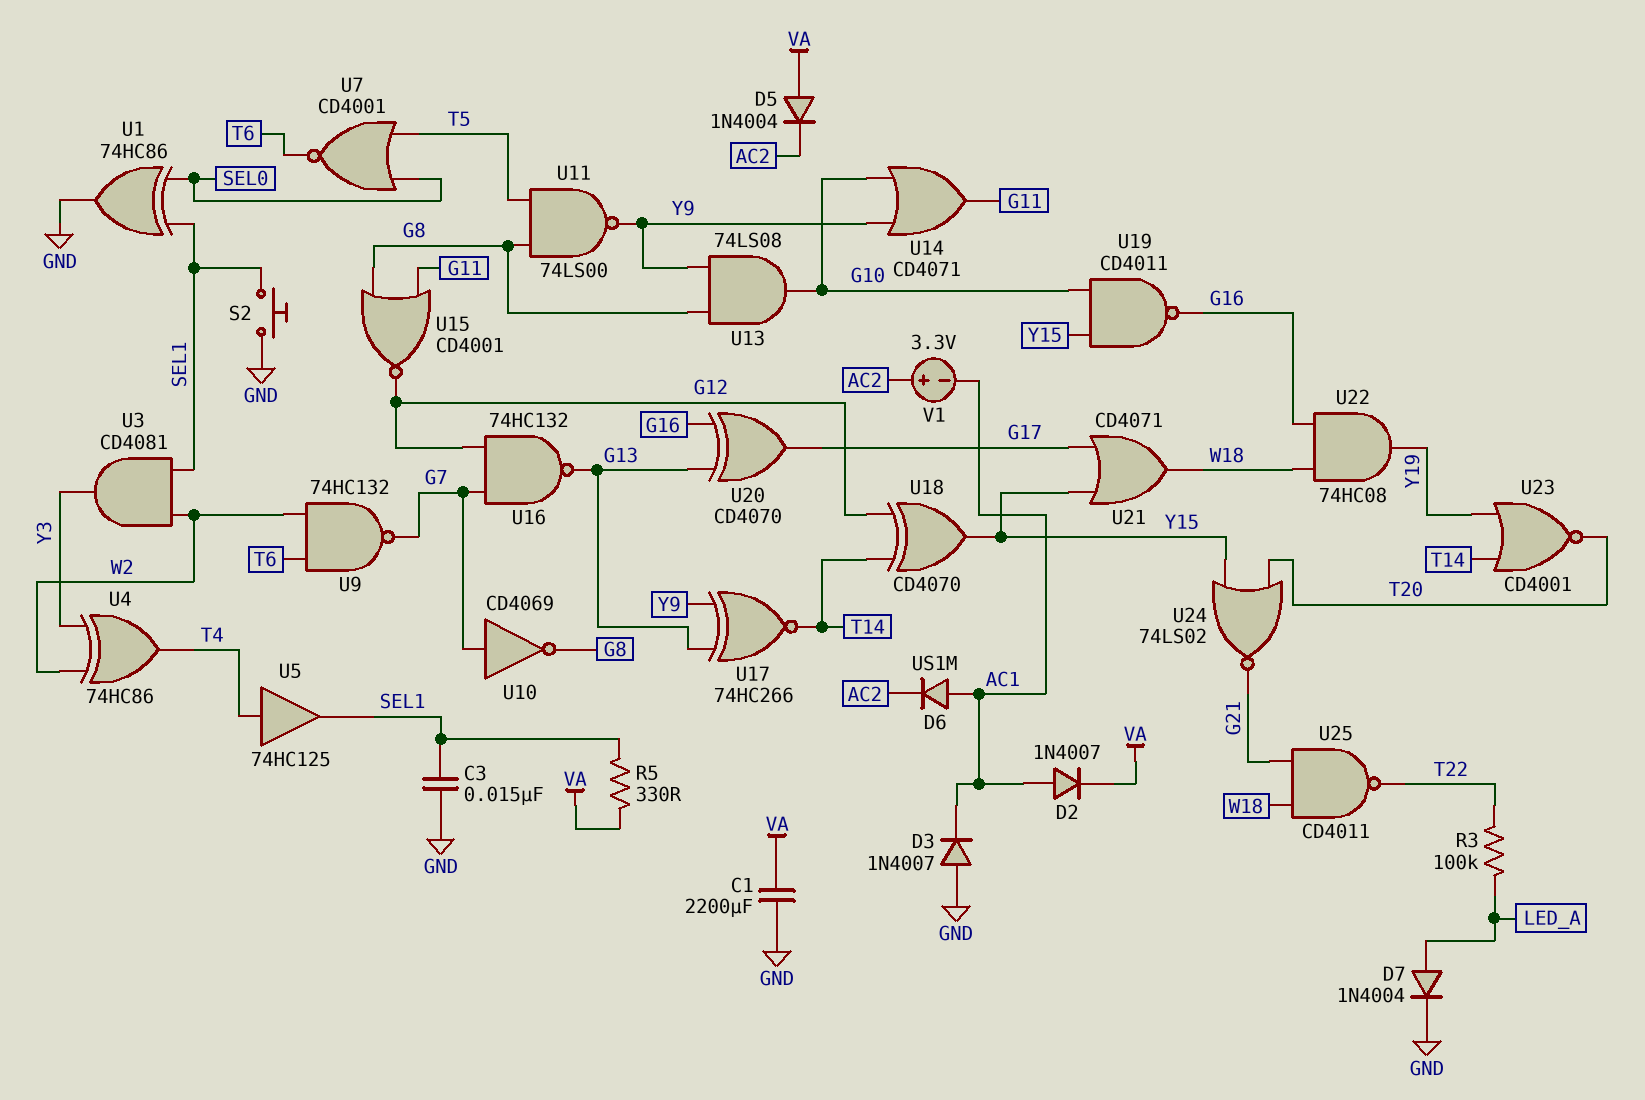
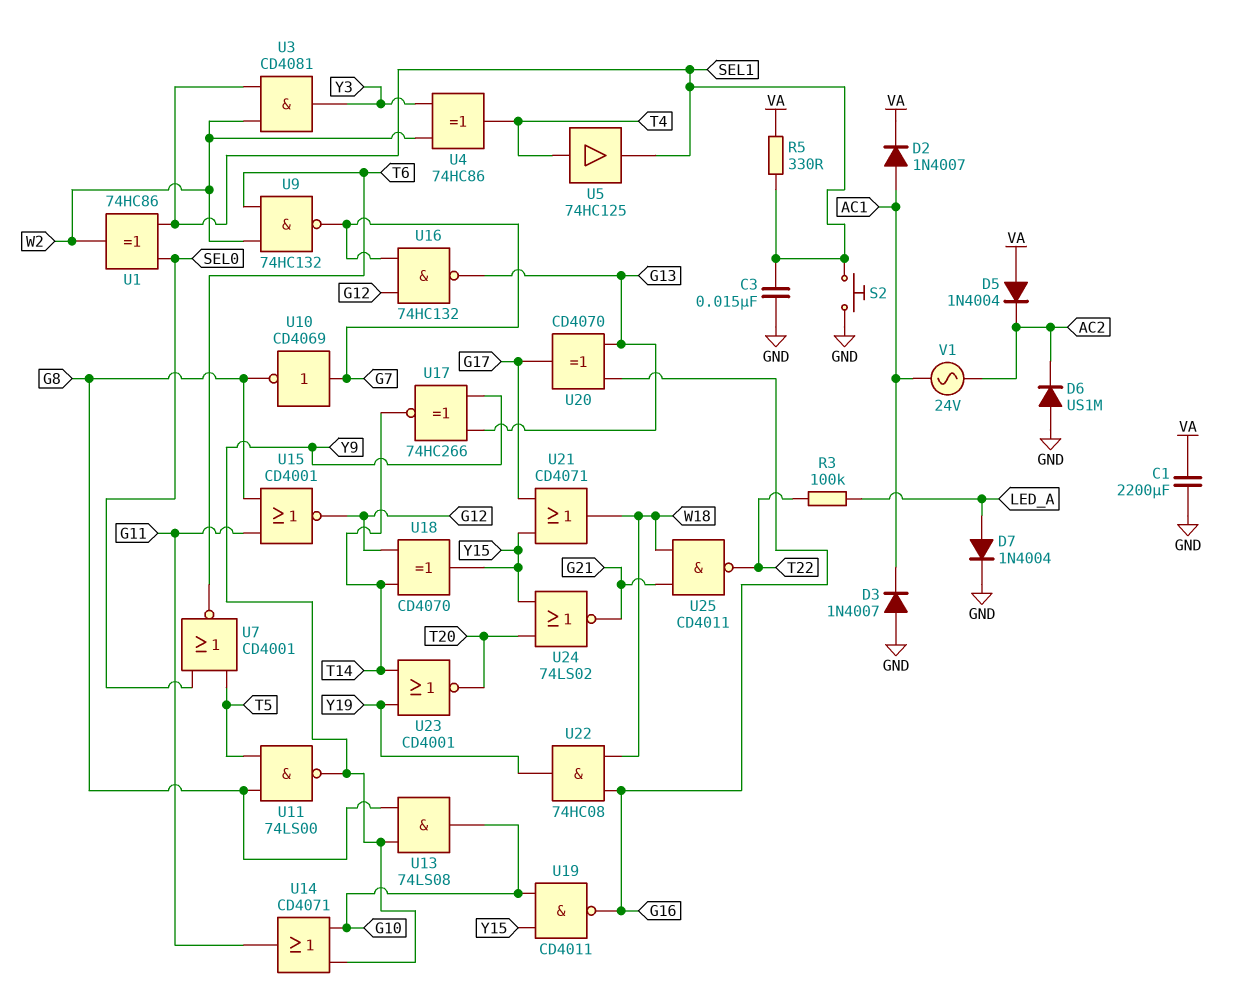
D6: diode US1M (A AC1, K AC2) -> diode US1M (A GND, K AC2)
U1: XOR 74HC86 (in SEL0, in SEL1, out GND) -> XOR 74HC86 (in SEL0, in SEL1, out W2)
V1: 3.3V (plus AC2, minus AC1) -> AC 24V (AC1, AC2)

